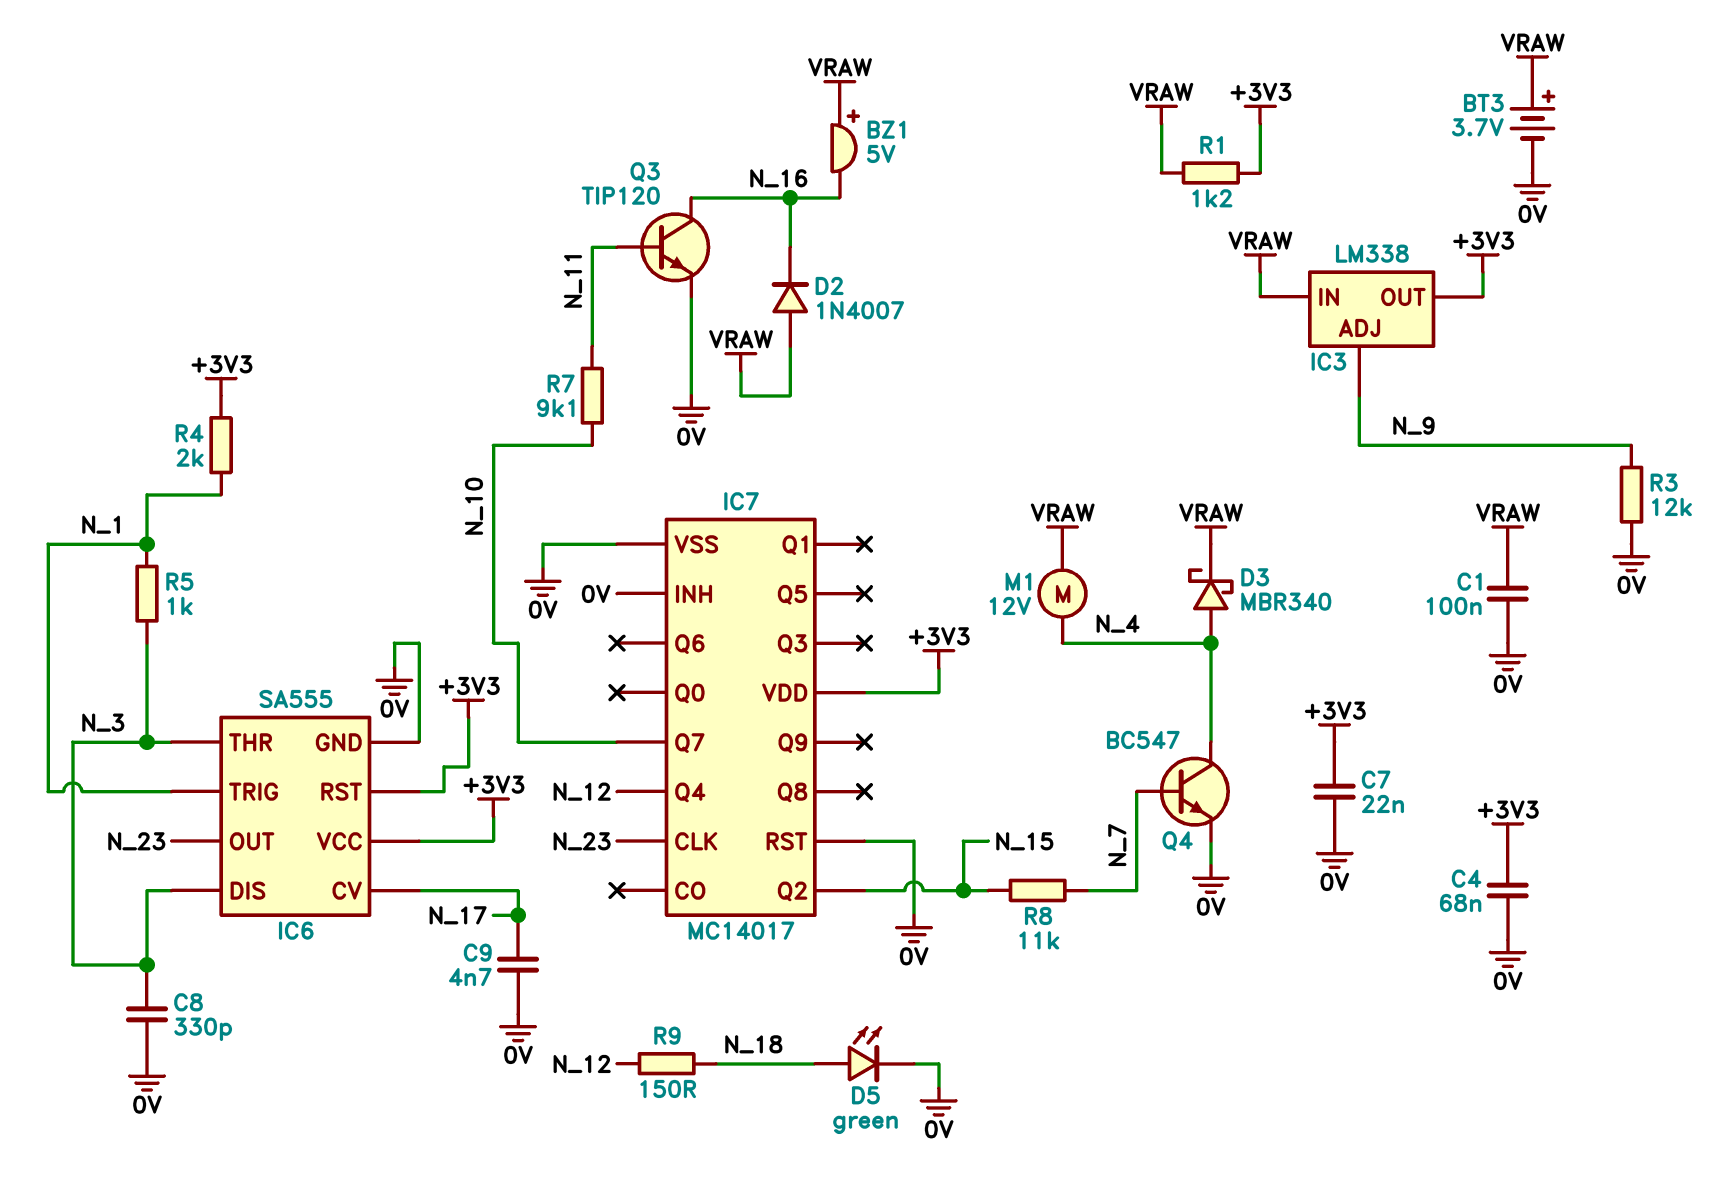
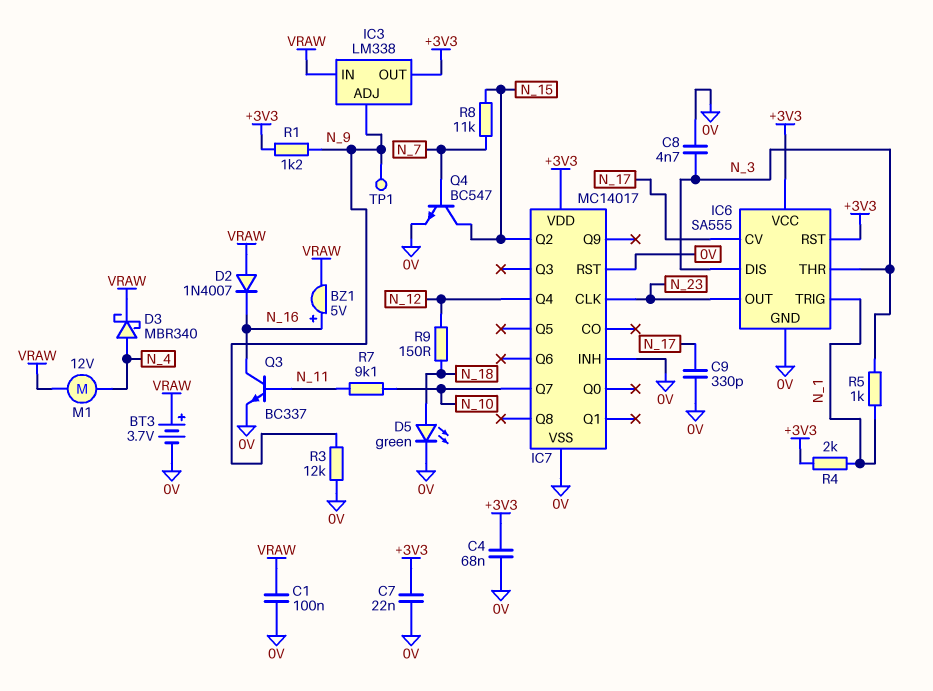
BZ1: buzzer 5V (plus VRAW, minus N_16) -> buzzer 5V (plus N_16, minus VRAW)
C8: 330pF (0V, N_3) -> 4.7nF (0V, N_3)
C9: 4.7nF (0V, N_17) -> 330pF (0V, N_17)
Q3: NPN TIP120 (B N_11, C N_16, E 0V) -> NPN BC337 (B N_11, C N_16, E 0V)
Q4: NPN BC547 (B N_7, C N_4, E 0V) -> NPN BC547 (B N_7, C N_15, E 0V)
R1: 1.2k (+3V3, VRAW) -> 1.2k (+3V3, N_9)
TP1: none -> test point (N_9)

